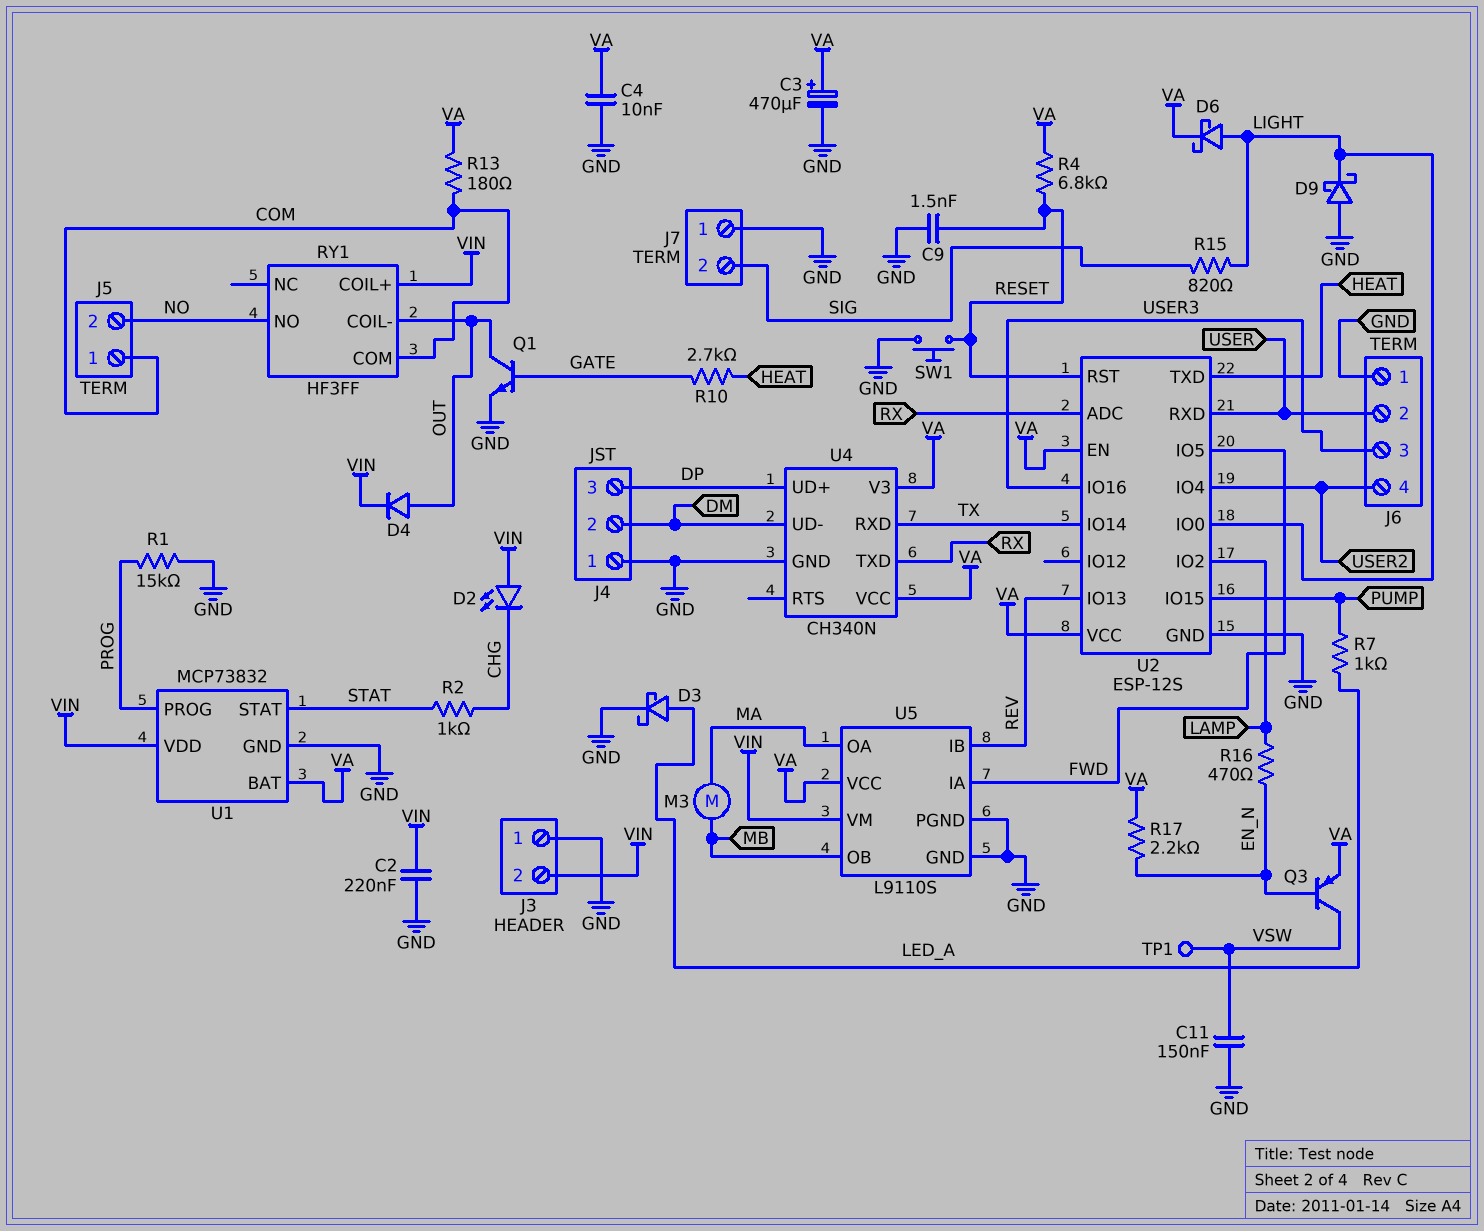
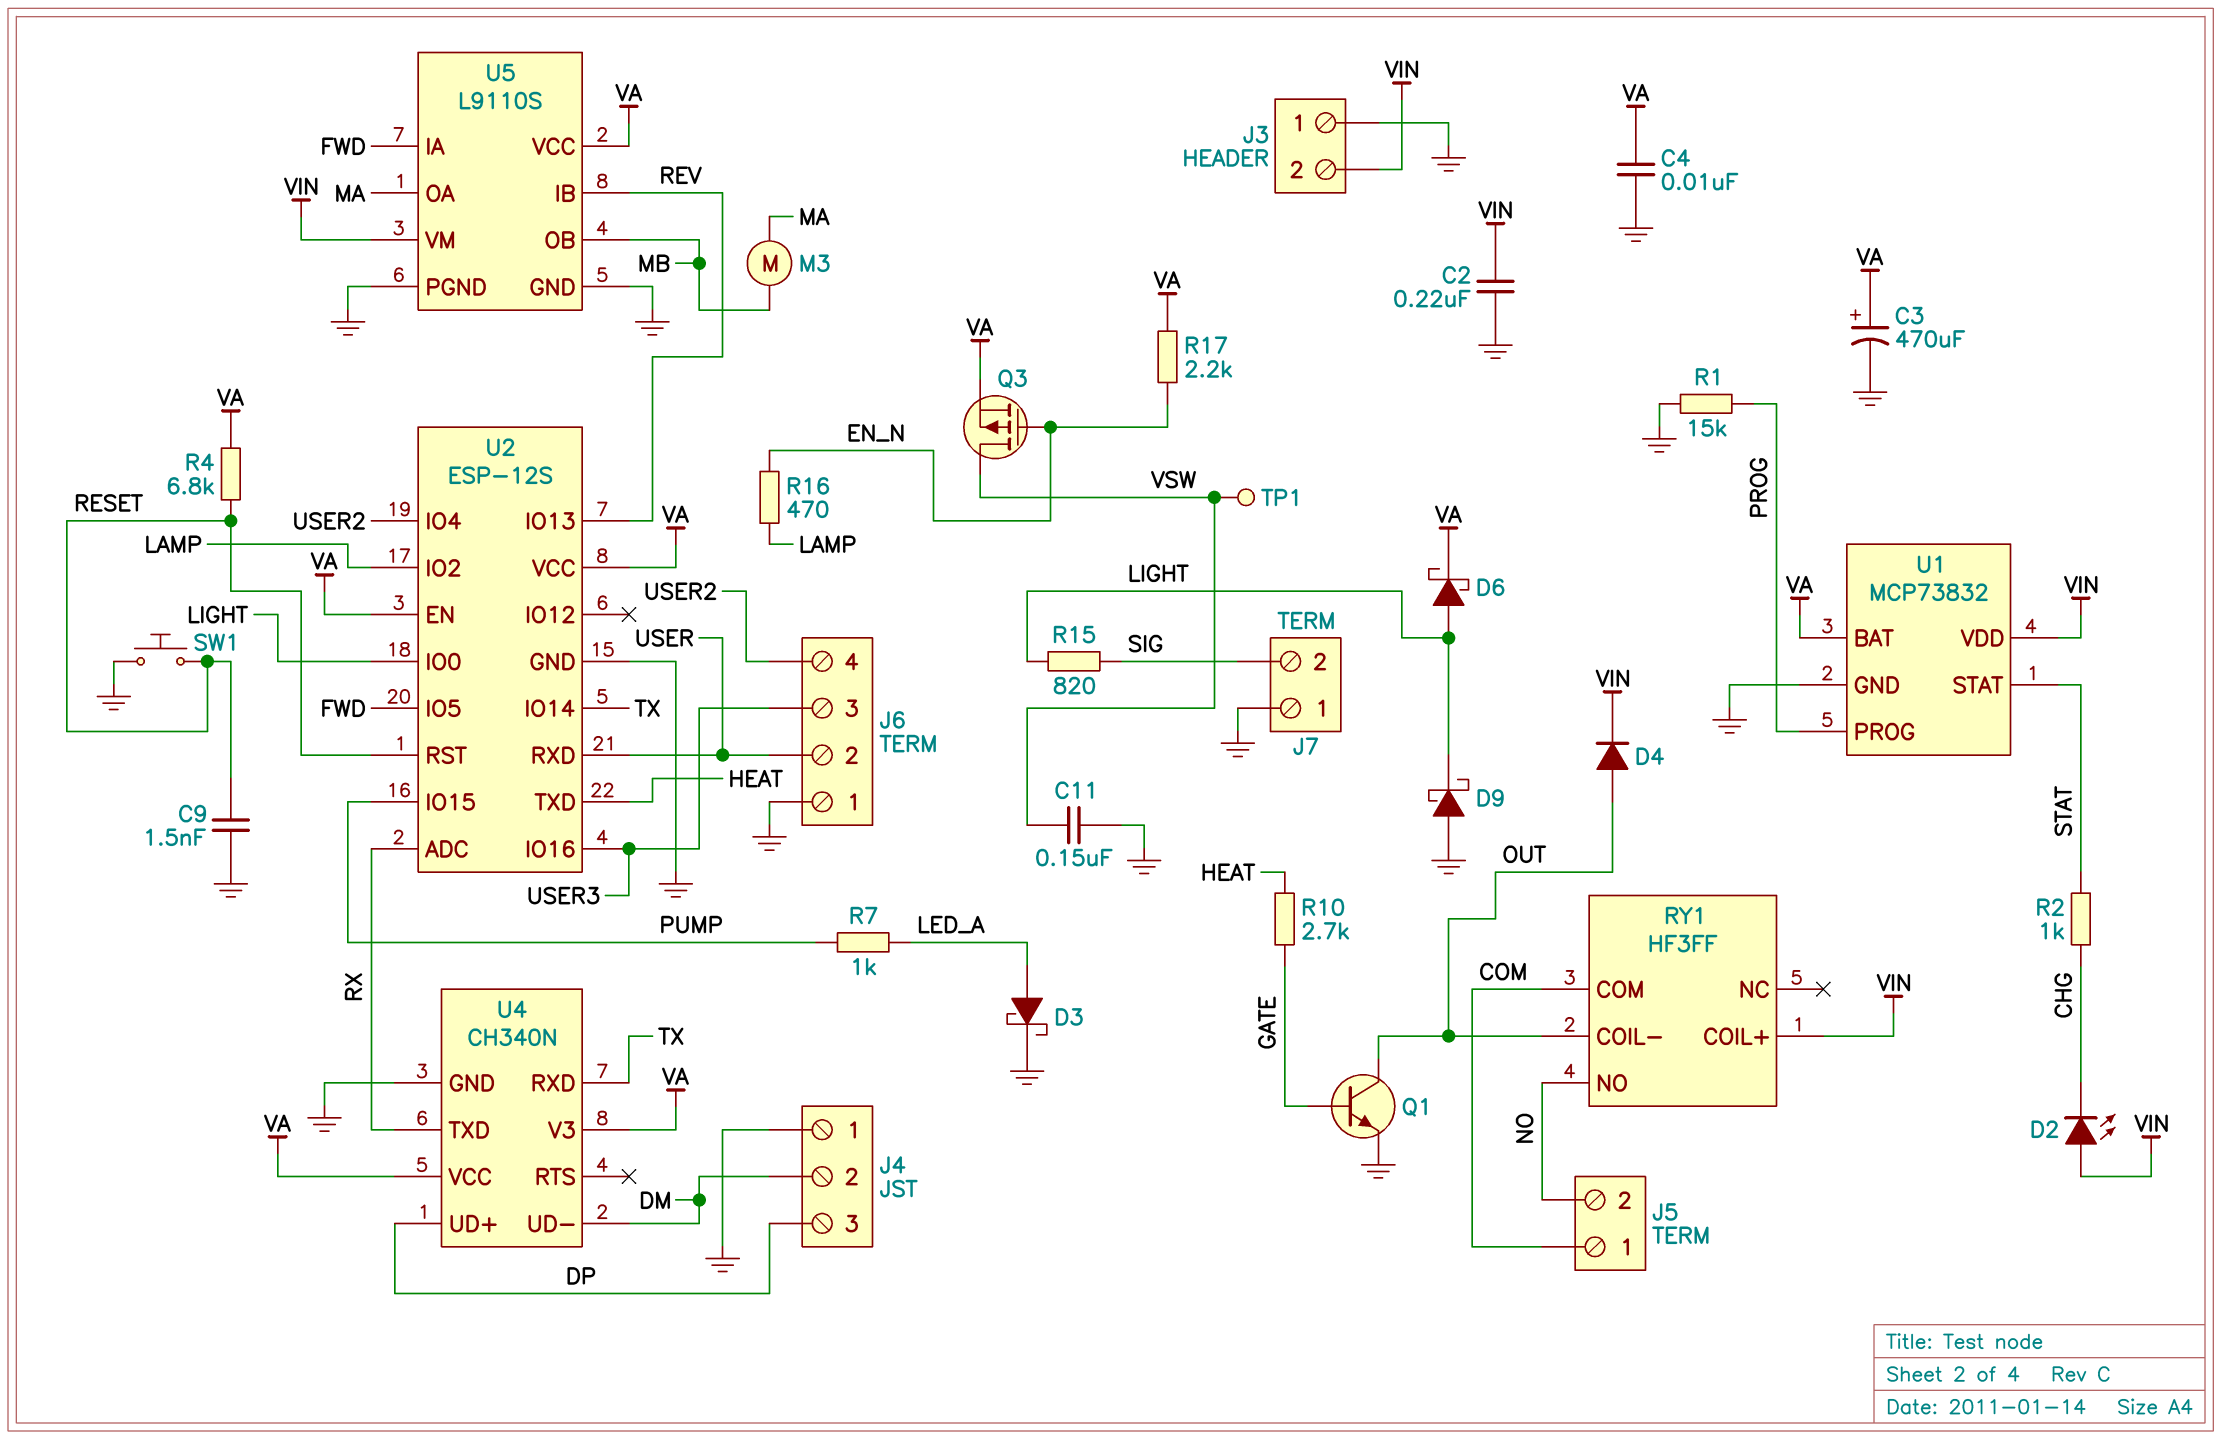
Q3: PNP (B EN_N, C VSW, E VA) -> PMOS (G EN_N, D VSW, S VA)
R13: 180 (COM, VA) -> none

